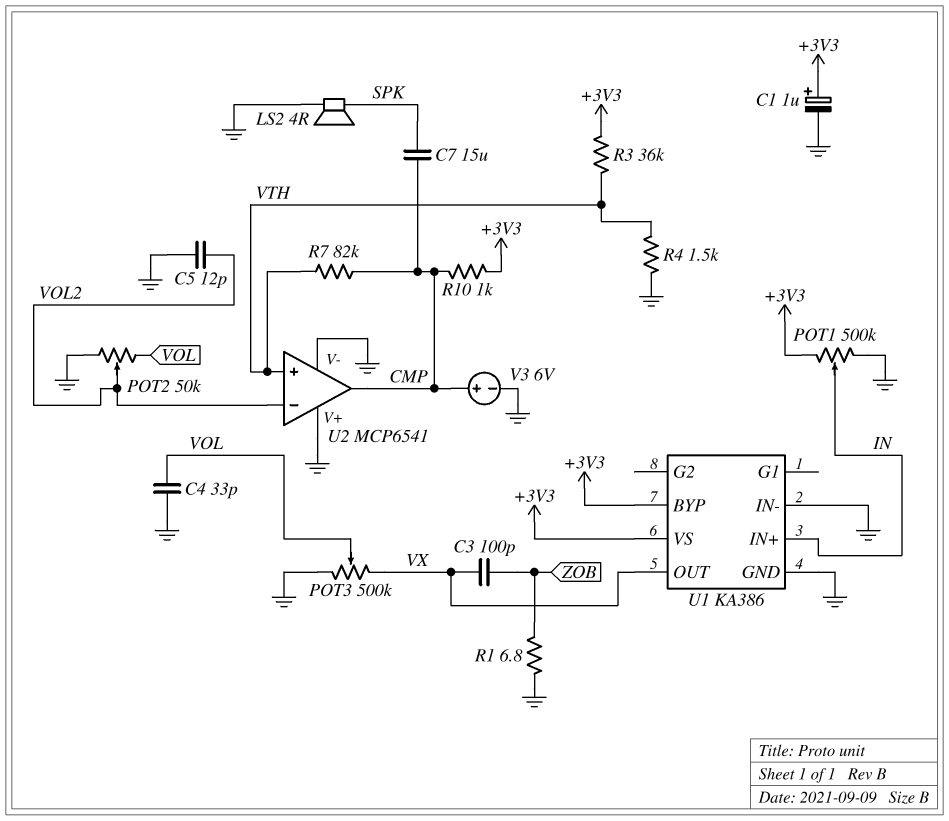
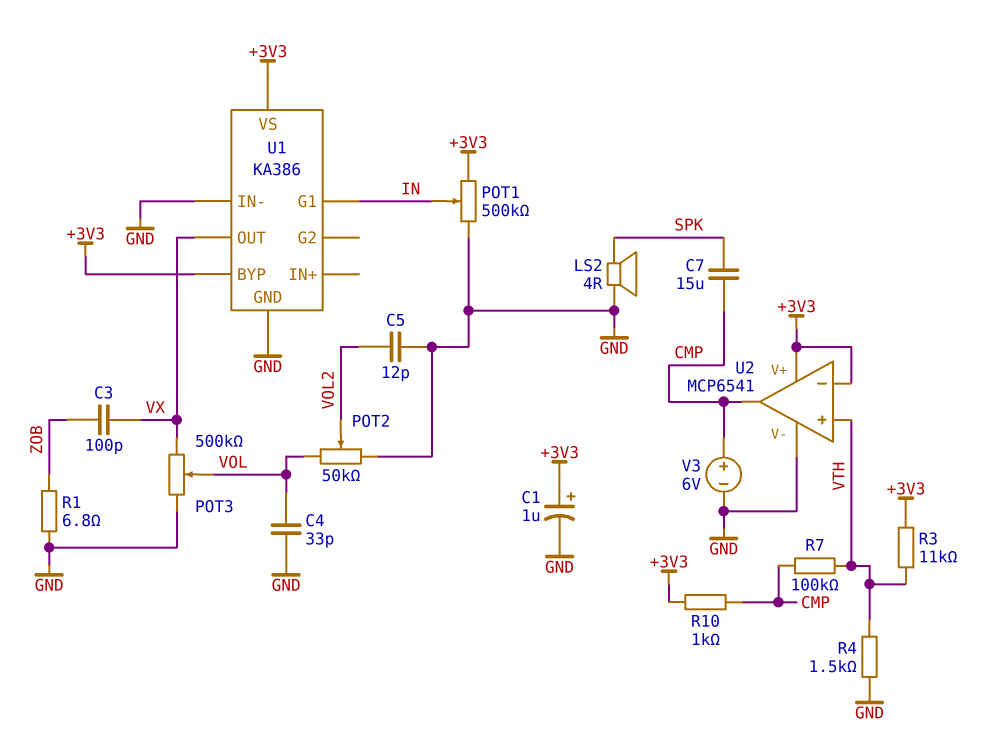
R3: 36k (+3V3, VTH) -> 11k (+3V3, VTH)
R7: 82k (CMP, VTH) -> 100k (CMP, VTH)
U1 pin G1: none -> IN
U1 pin IN+: IN -> none
U2 pin V+: GND -> +3V3
U2 pin in-: VOL2 -> +3V3

